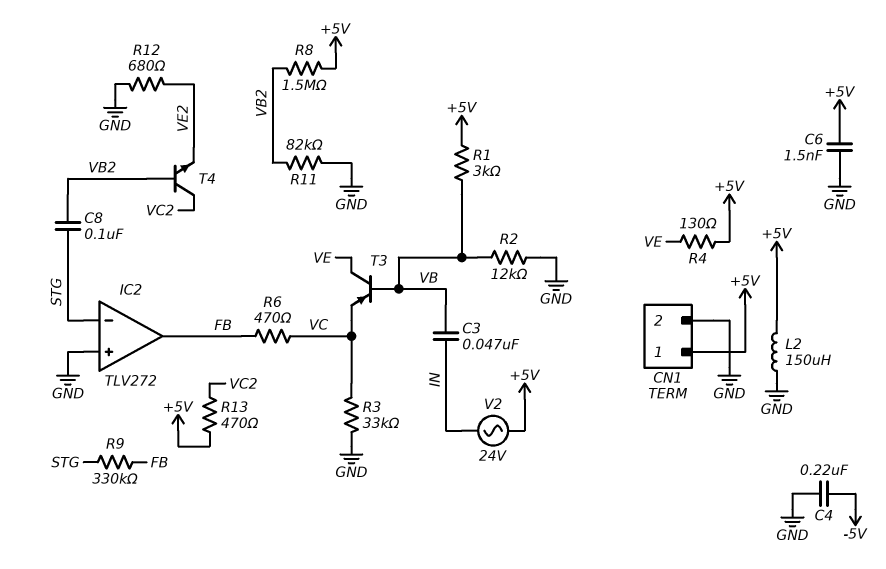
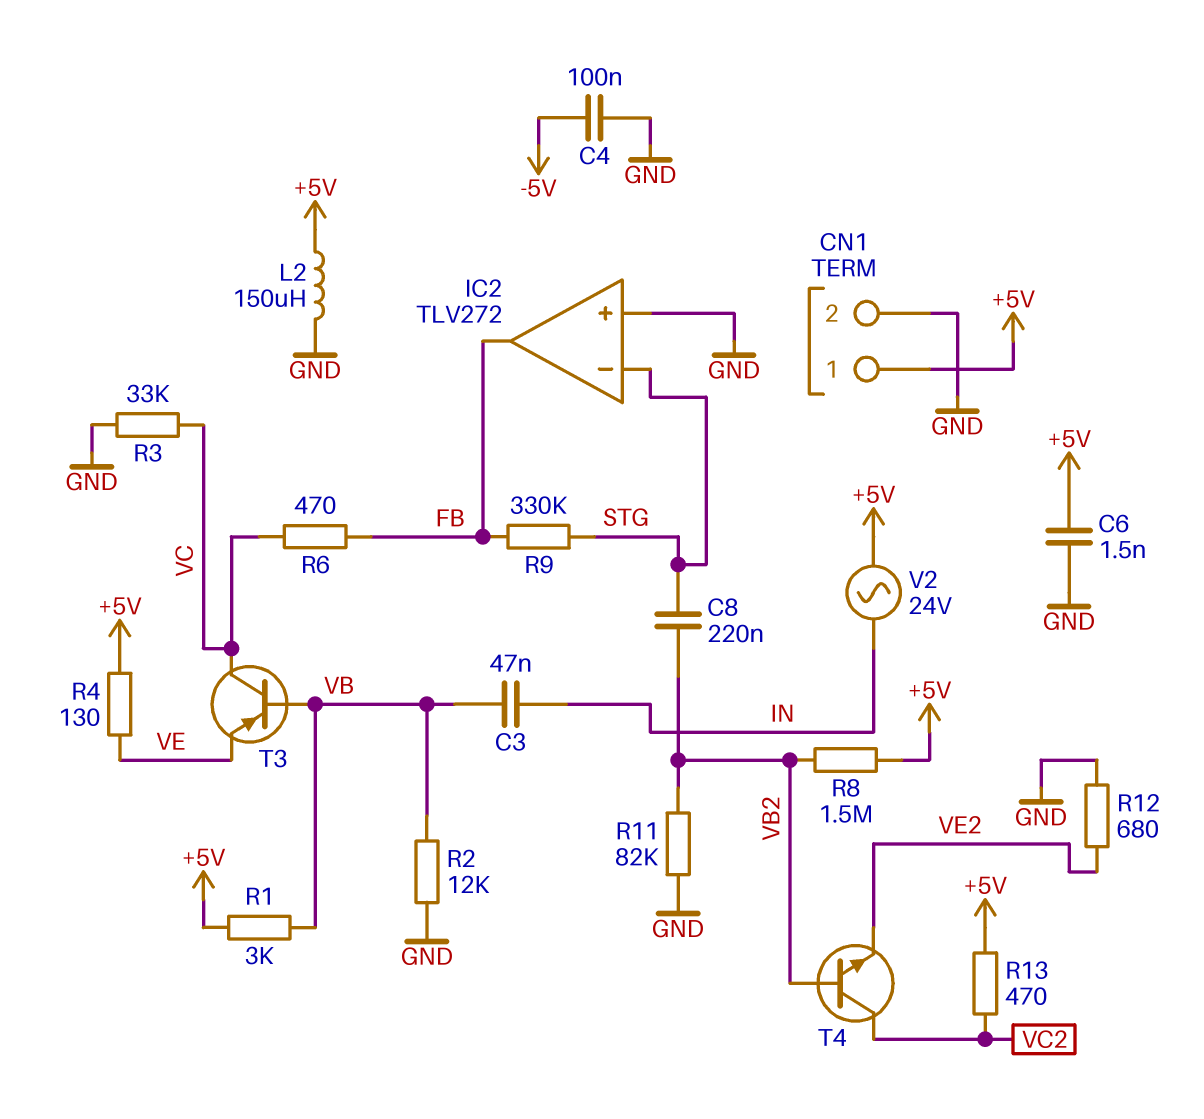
C4: 220nF (-5V, GND) -> 100nF (-5V, GND)
C8: 100nF (STG, VB2) -> 220nF (STG, VB2)
T3: PNP (B VB, C VE, E VC) -> PNP (B VB, C VC, E VE)

